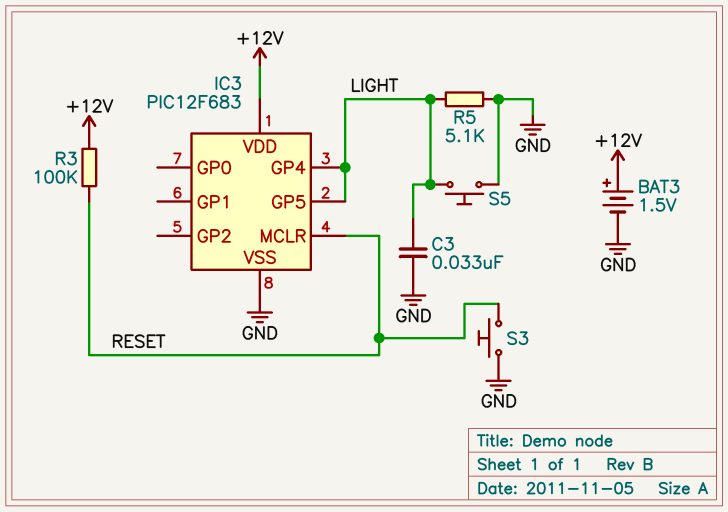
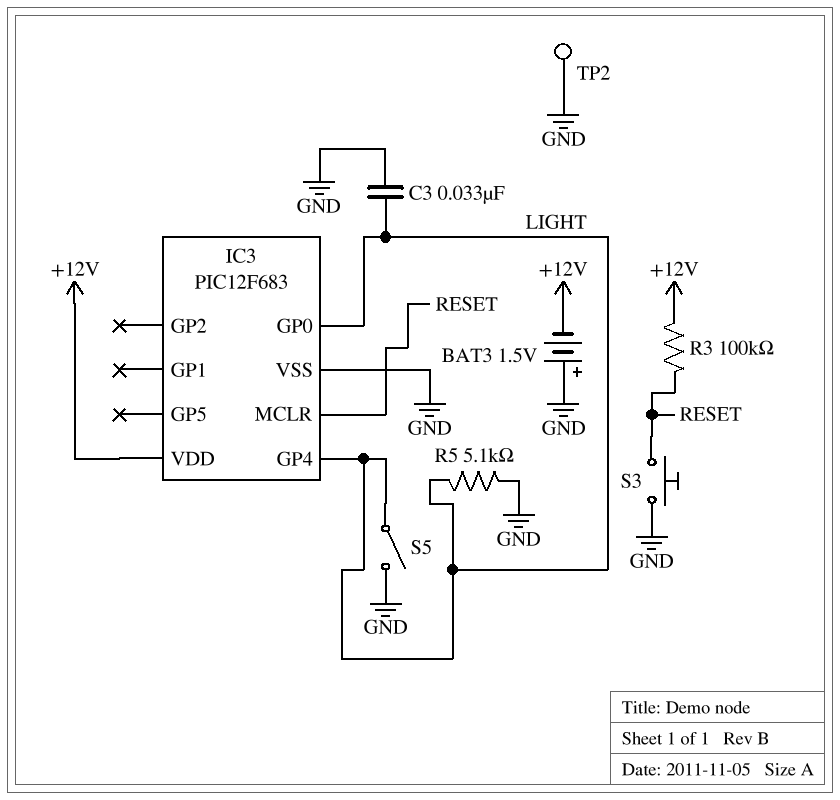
BAT3: 1.5V (plus +12V, minus GND) -> 1.5V (plus GND, minus +12V)
IC3 pin GP0: none -> LIGHT
IC3 pin GP5: LIGHT -> none
S5: button (GND, LIGHT) -> switch (GND, LIGHT)
TP2: none -> test point (GND)

